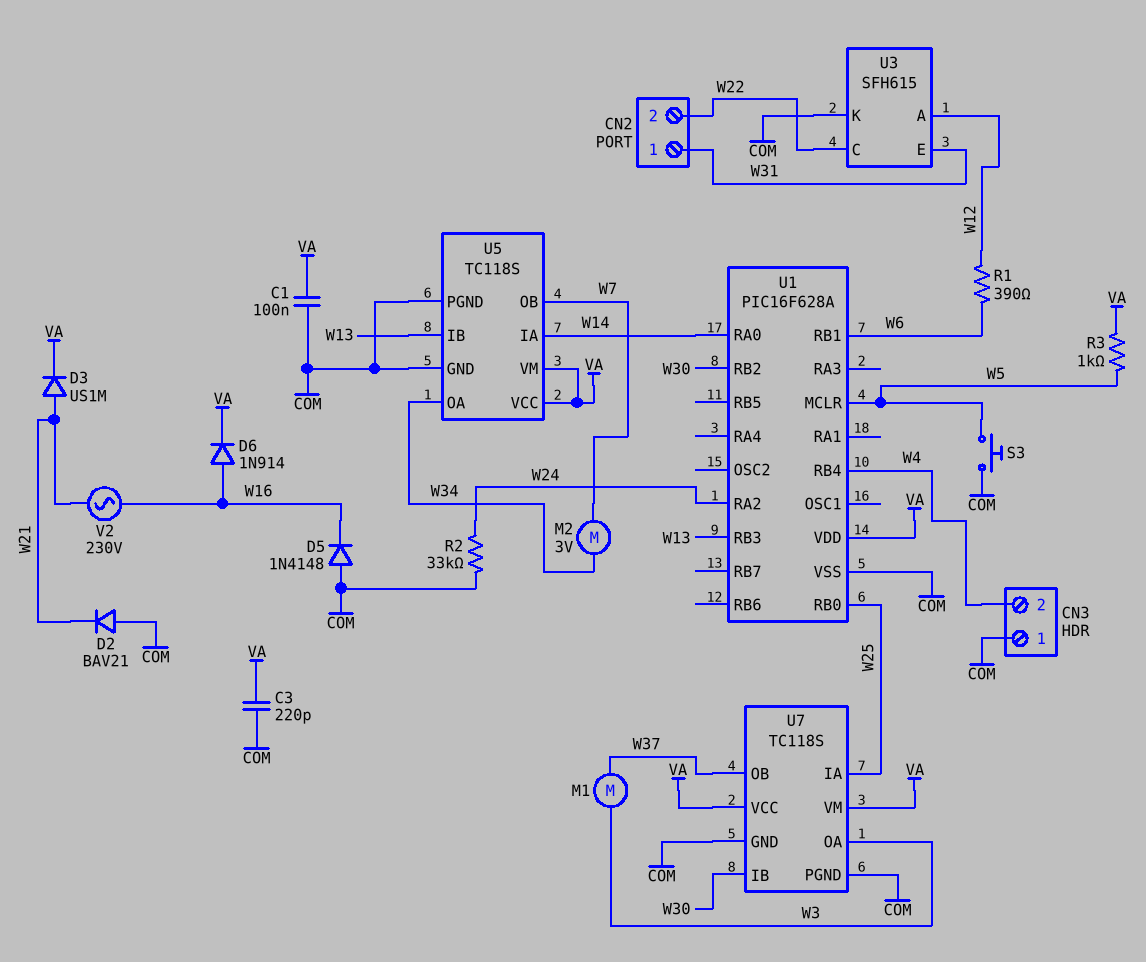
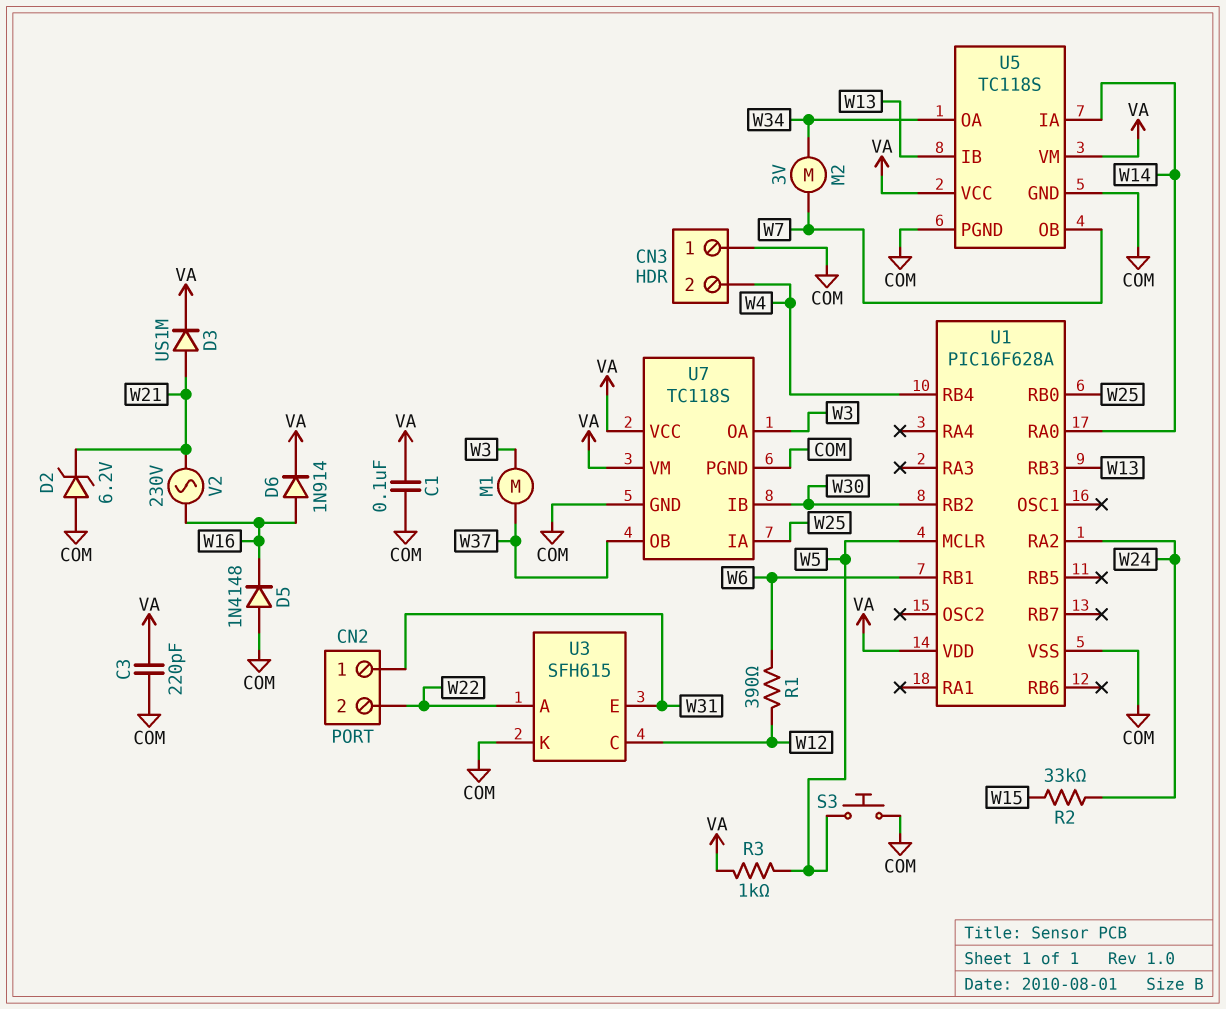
D2: diode BAV21 (A COM, K W21) -> zener 6.2V (A COM, K W21)
R2: 33k (COM, W24) -> 33k (W15, W24)
U3 pin A: W12 -> W22
U3 pin C: W22 -> W12

